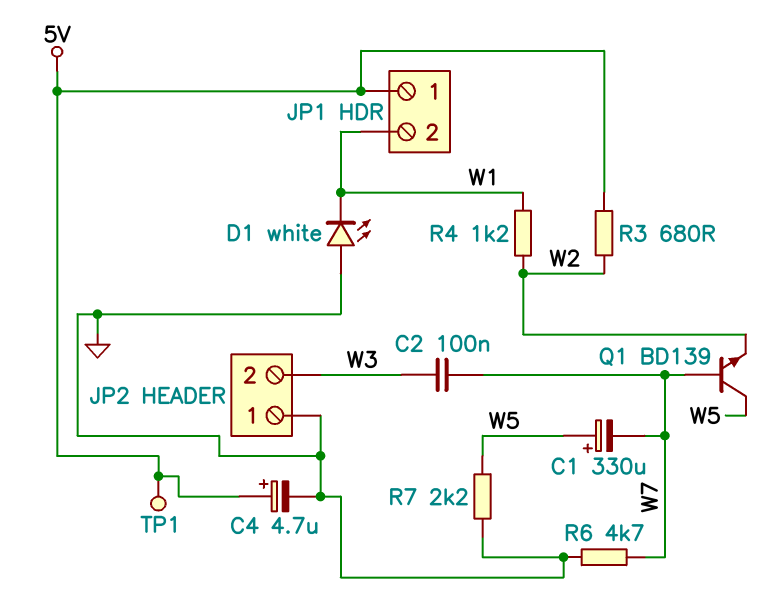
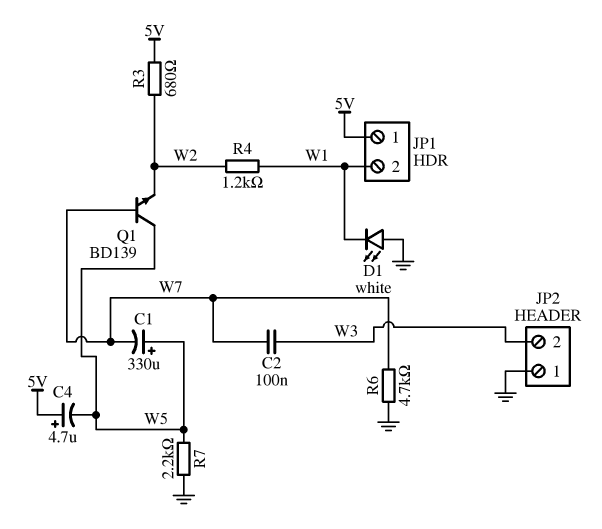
C4: 4.7uF (plus 5V, minus GND) -> 4.7uF (plus 5V, minus W5)
TP1: test point (5V) -> none

